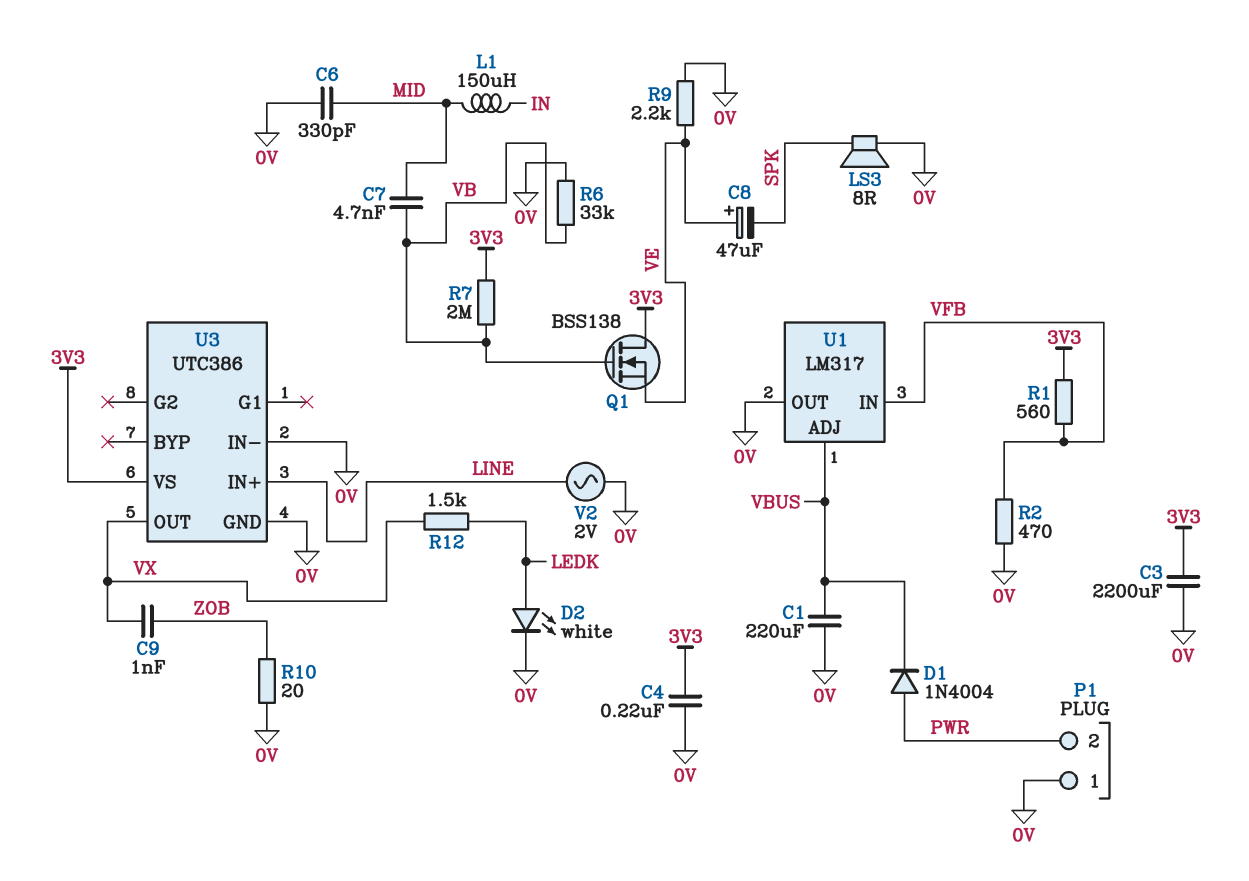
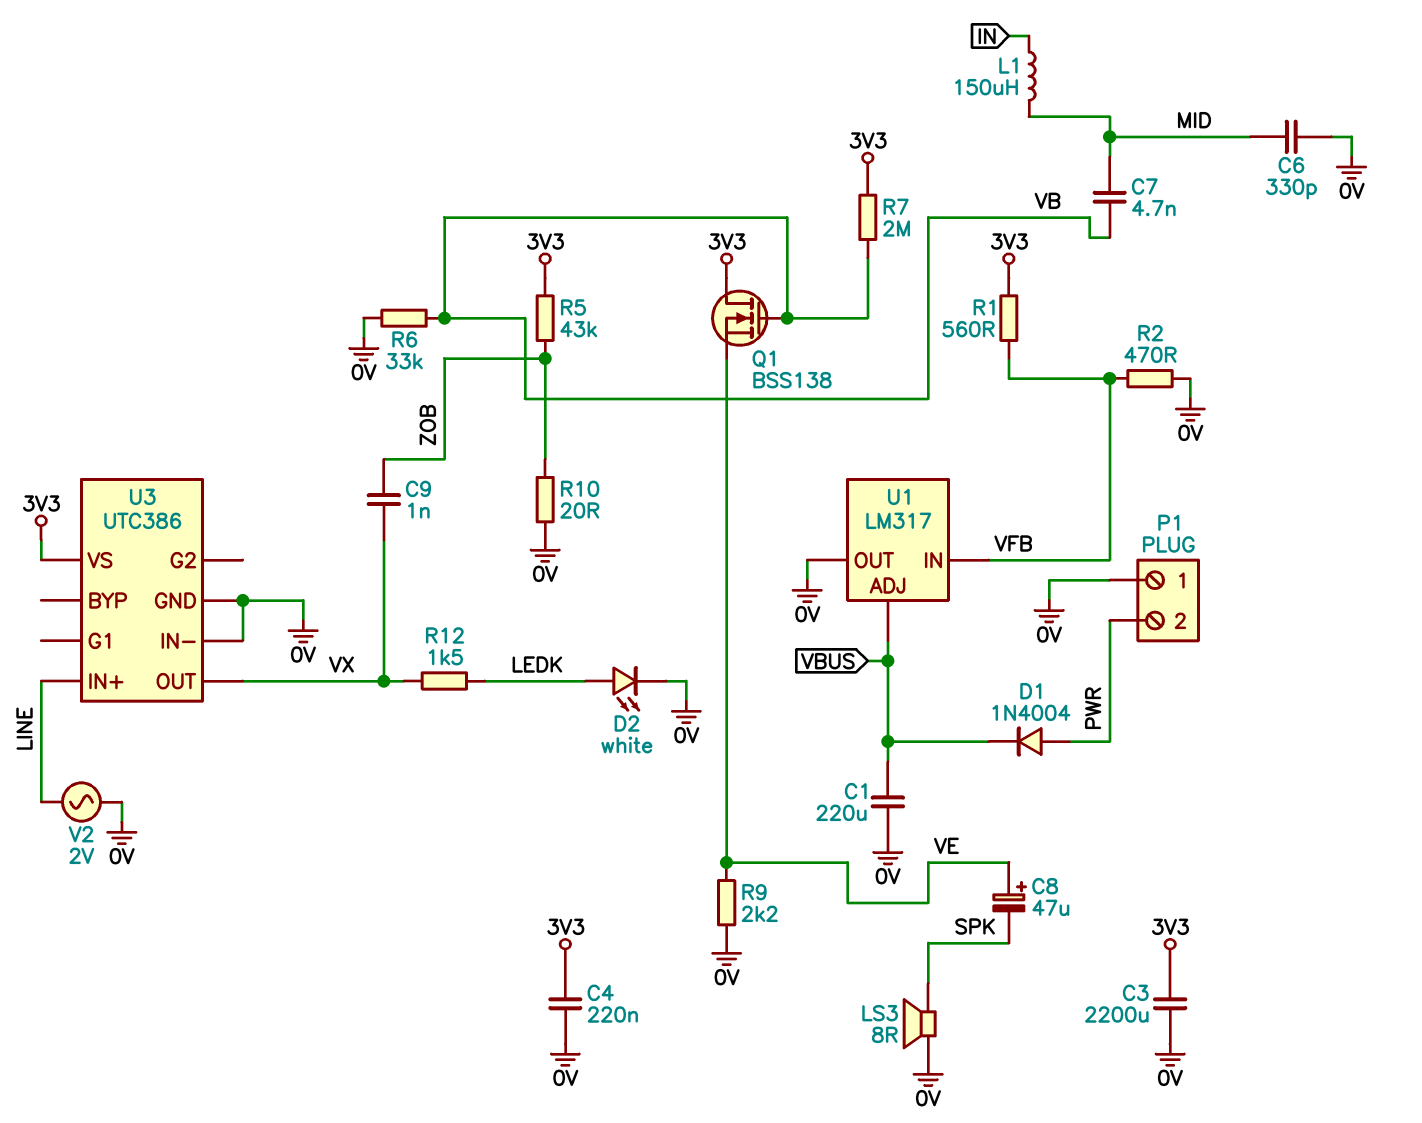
R5: none -> 43k (3V3, ZOB)

